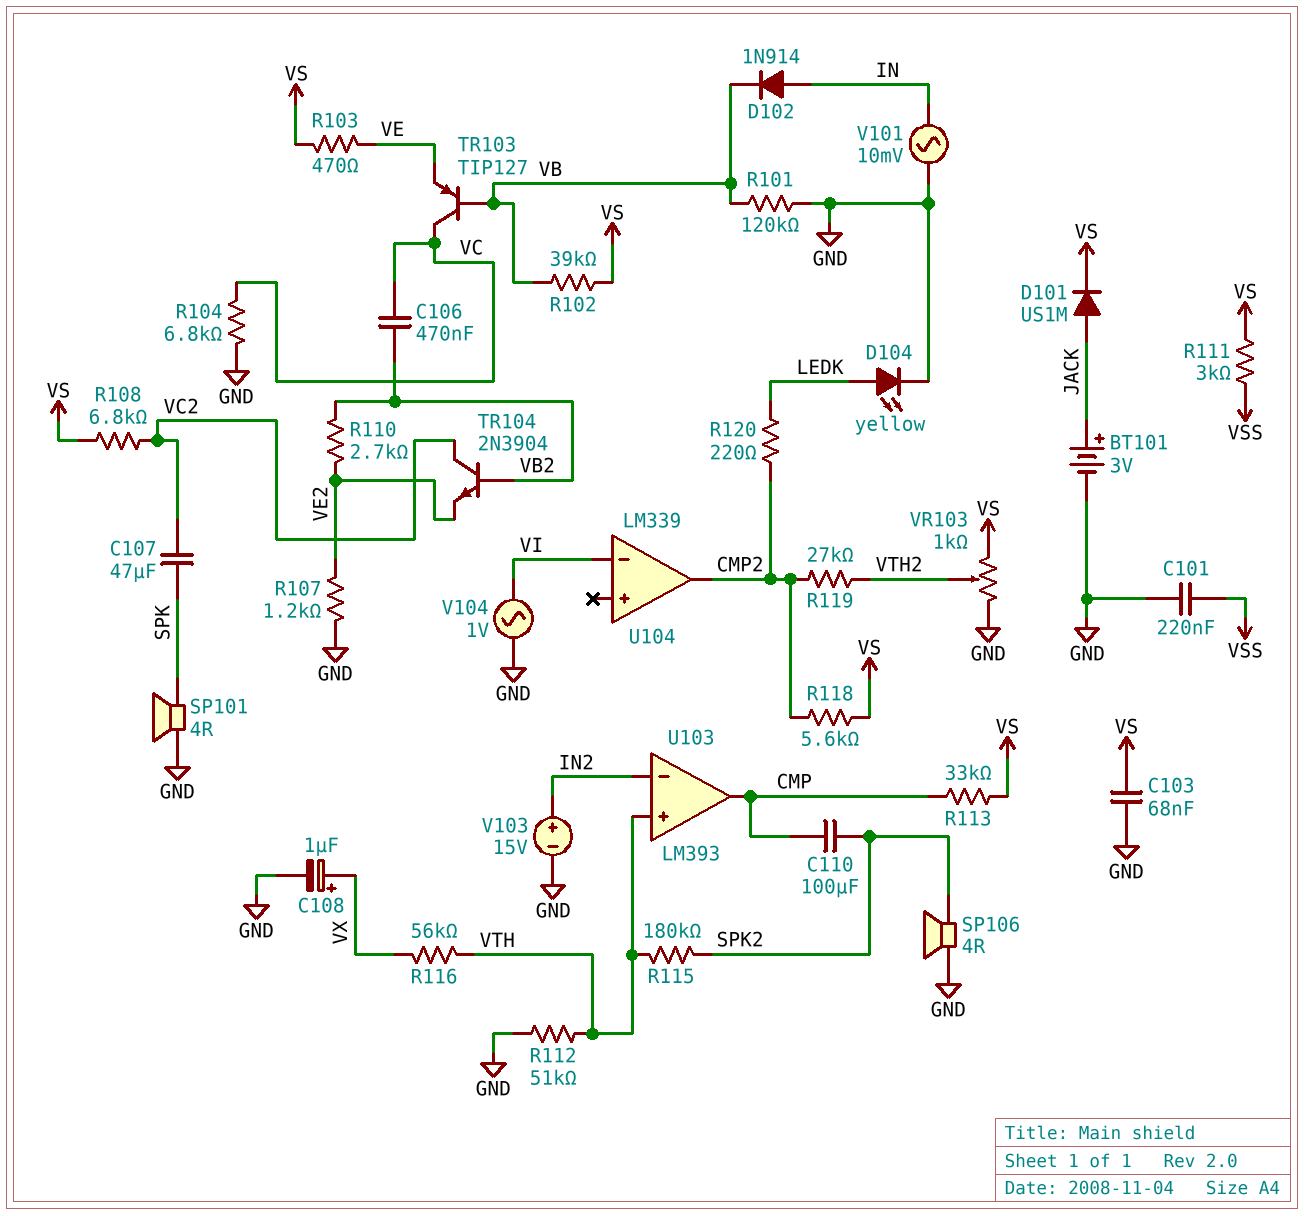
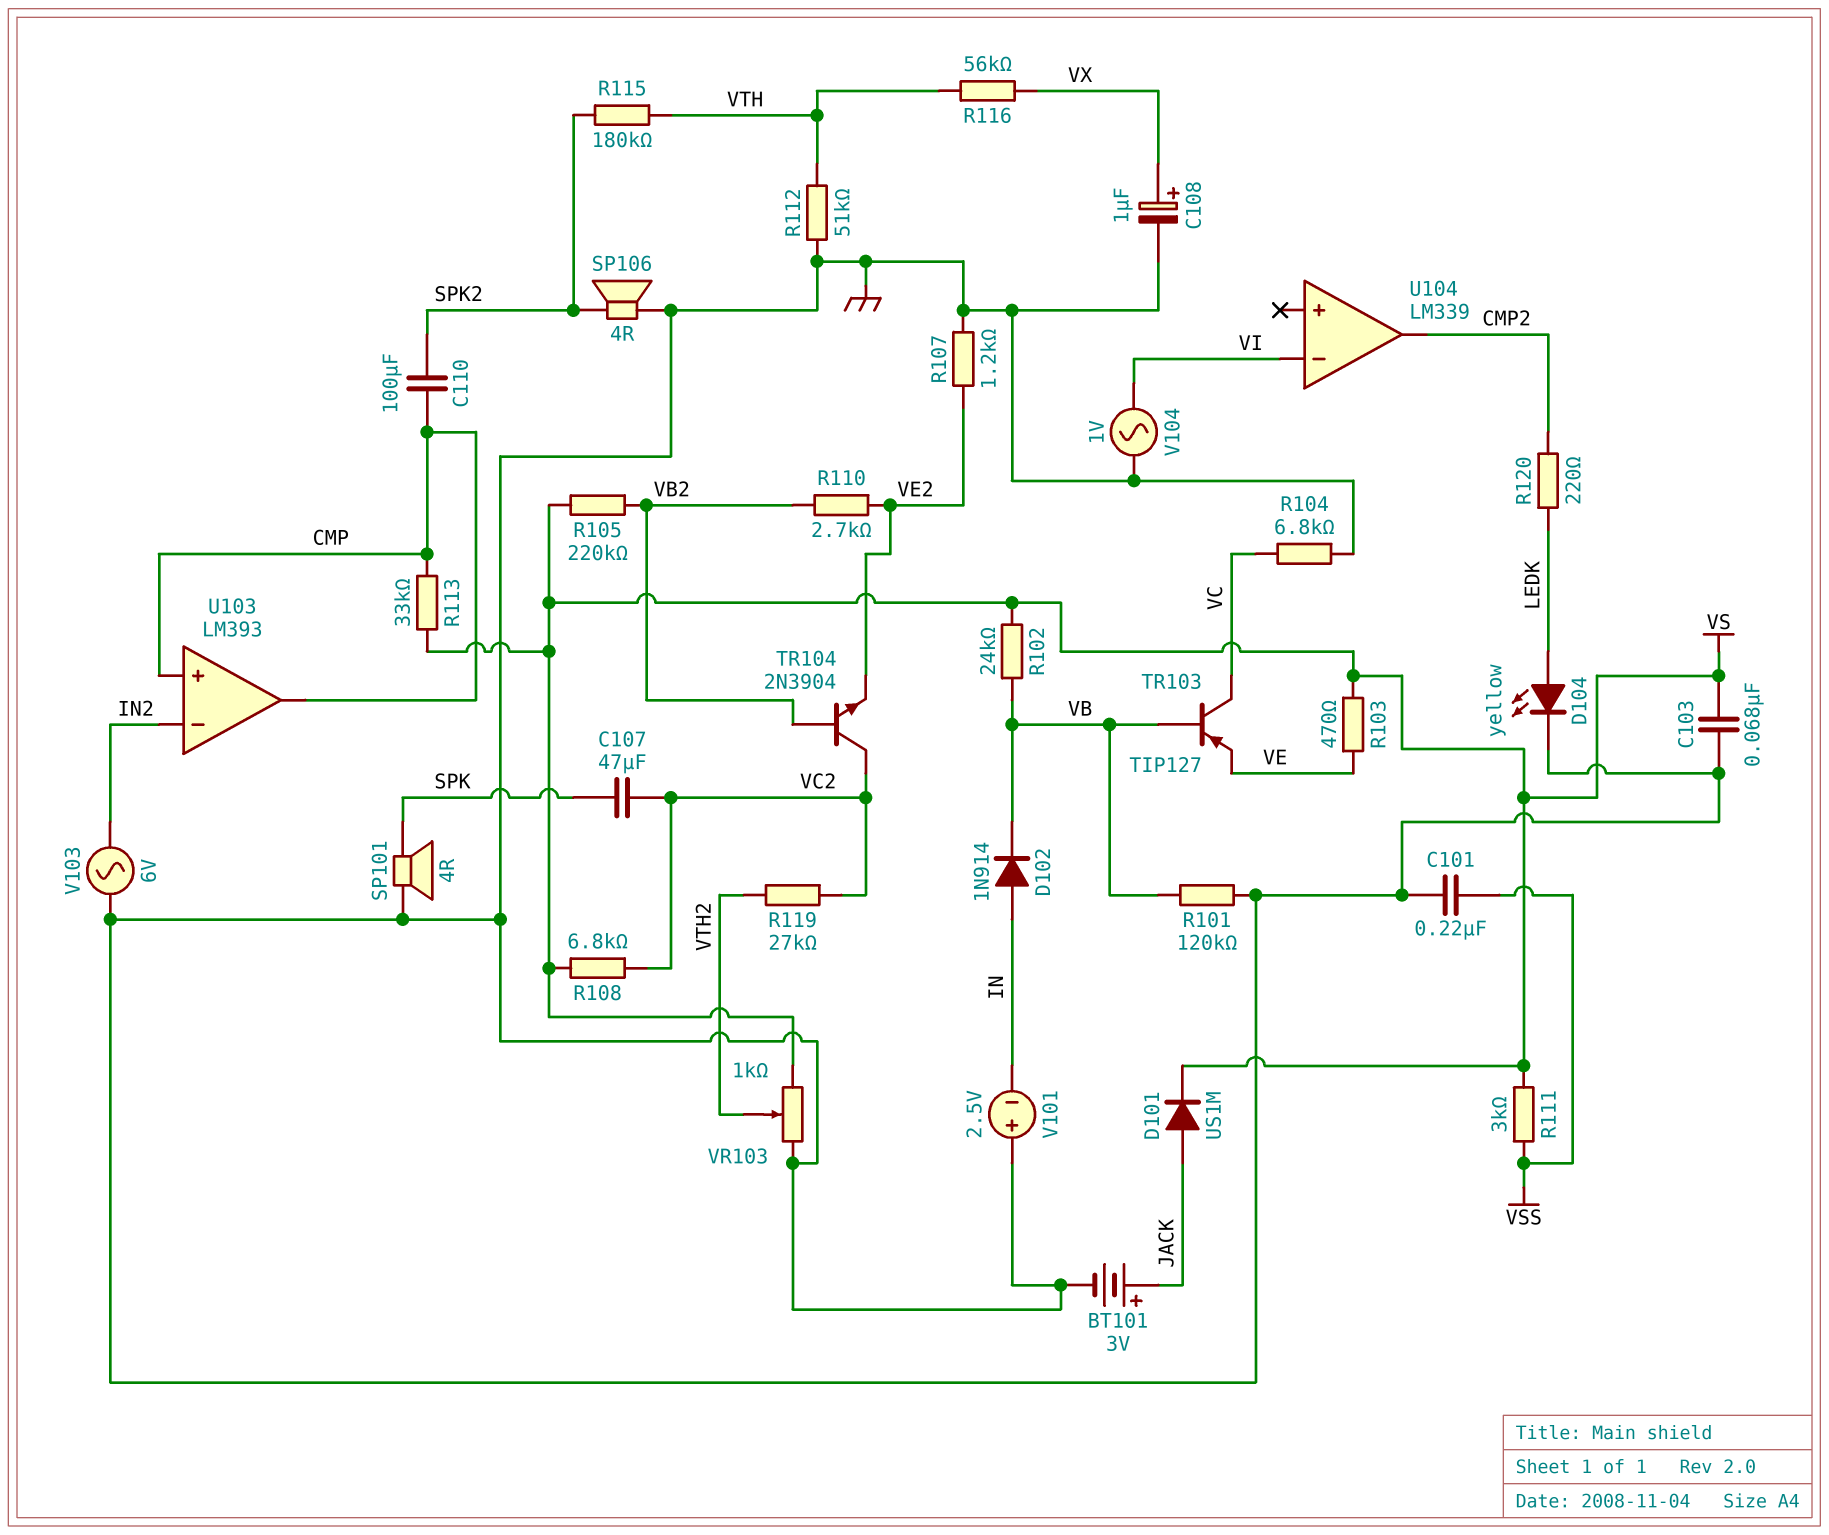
C106: 470nF (VB2, VC) -> none
R102: 39k (VB, VS) -> 24k (VB, VS)
R105: none -> 220k (VB2, VS)
R118: 5.6k (CMP2, VS) -> none
R119: 27k (CMP2, VTH2) -> 27k (VC2, VTH2)
U103 pin in+: VTH -> CMP
V101: AC 10mV (GND, IN) -> 2.5V (plus GND, minus IN)
V103: 15V (plus IN2, minus GND) -> AC 6V (GND, IN2)

